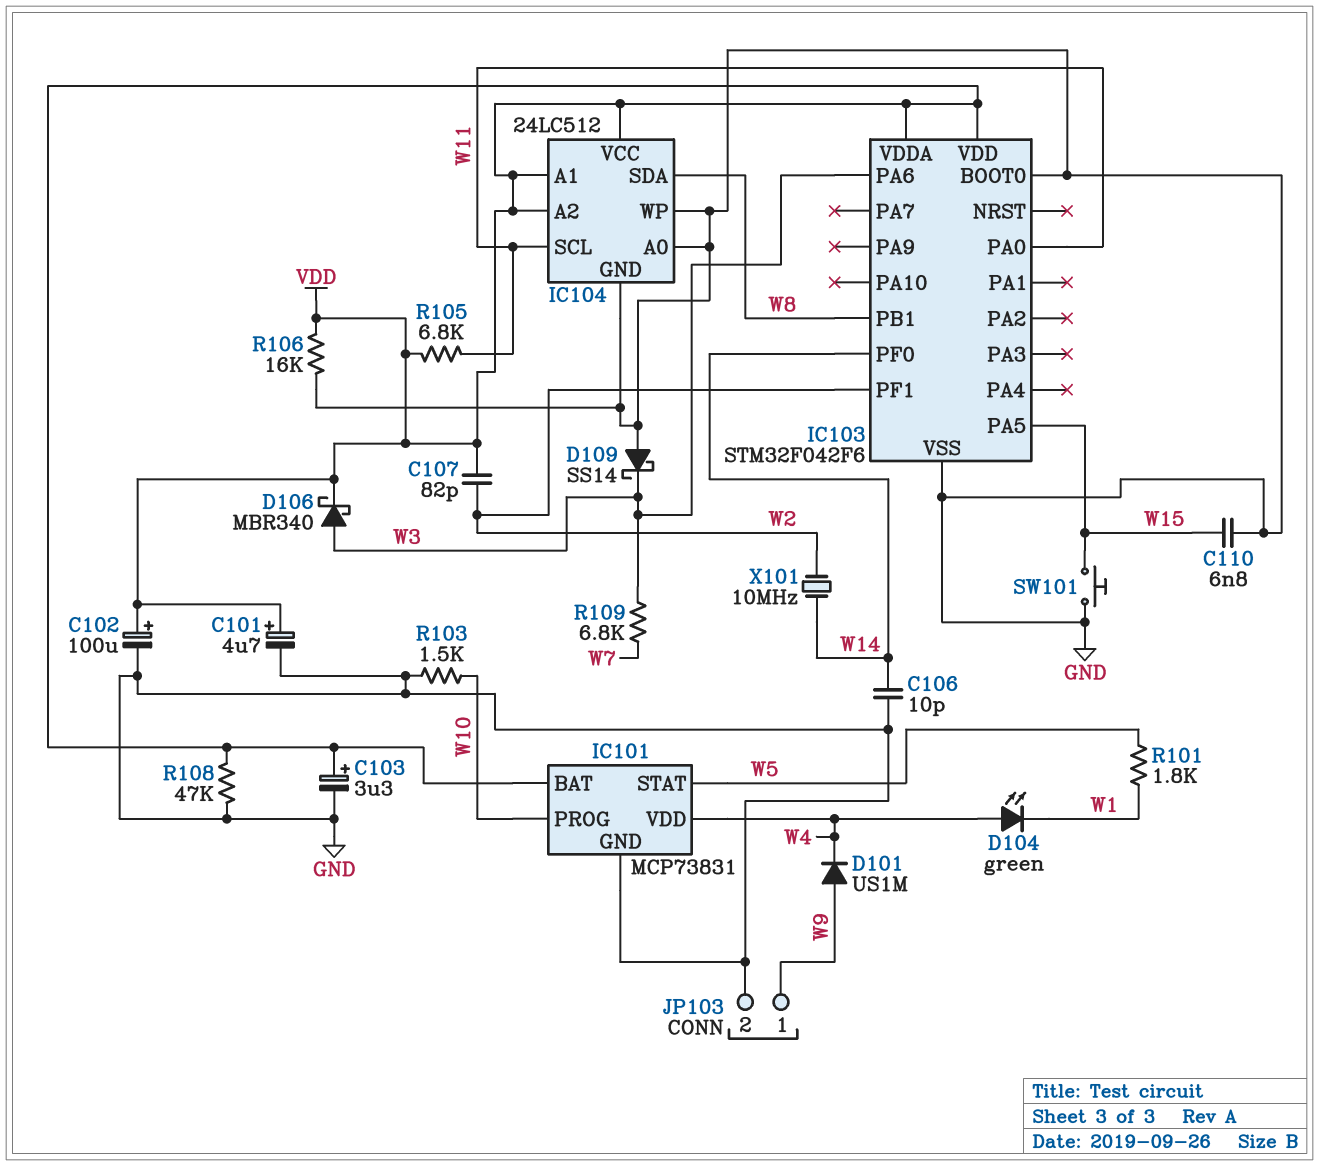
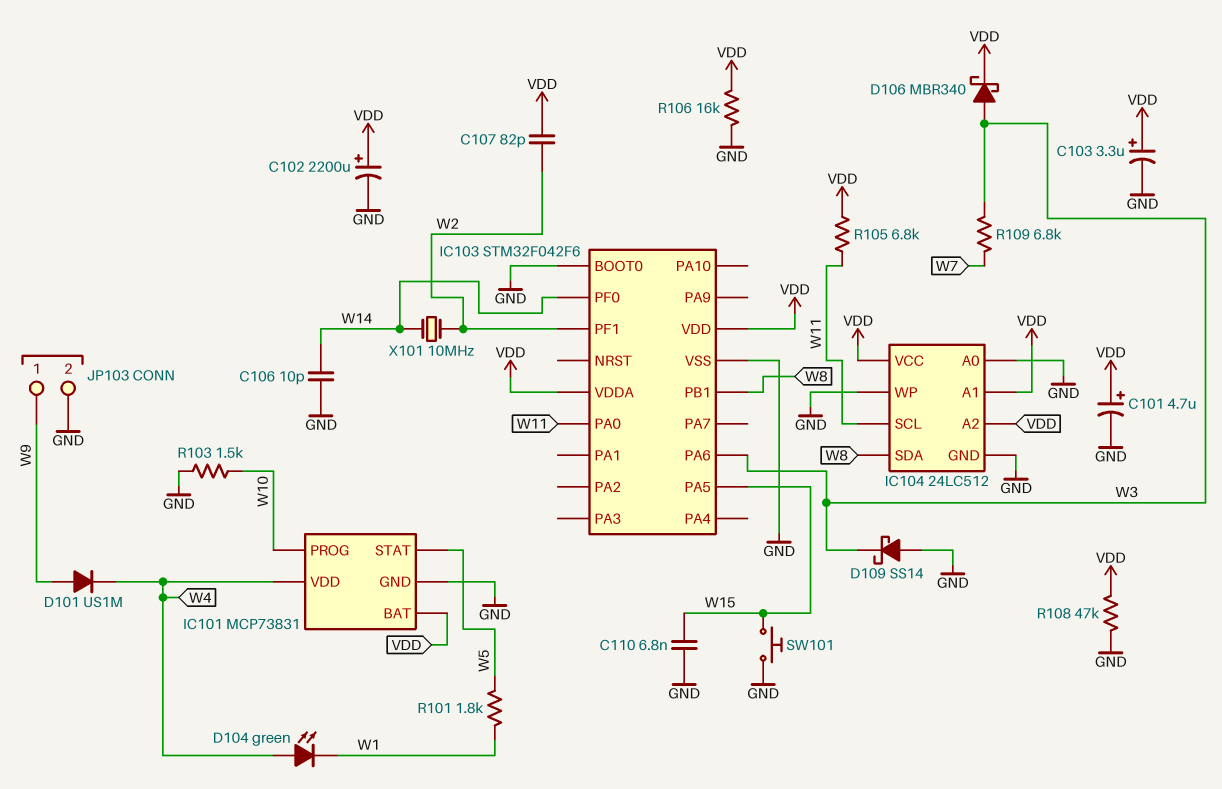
C102: 100uF (plus VDD, minus GND) -> 2200uF (plus VDD, minus GND)

